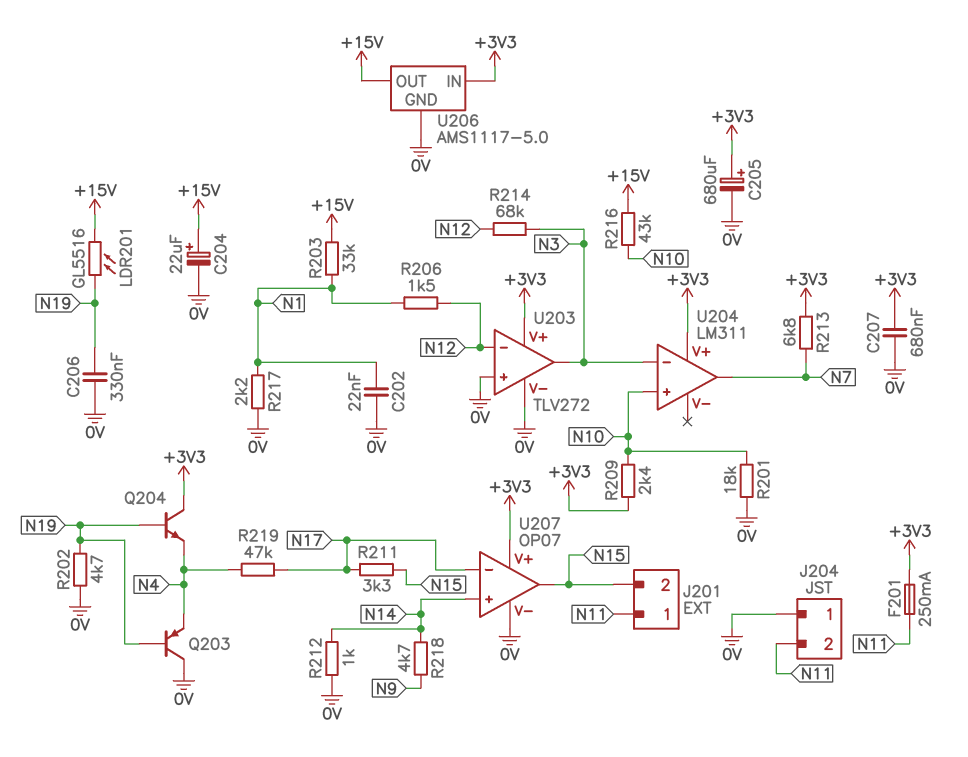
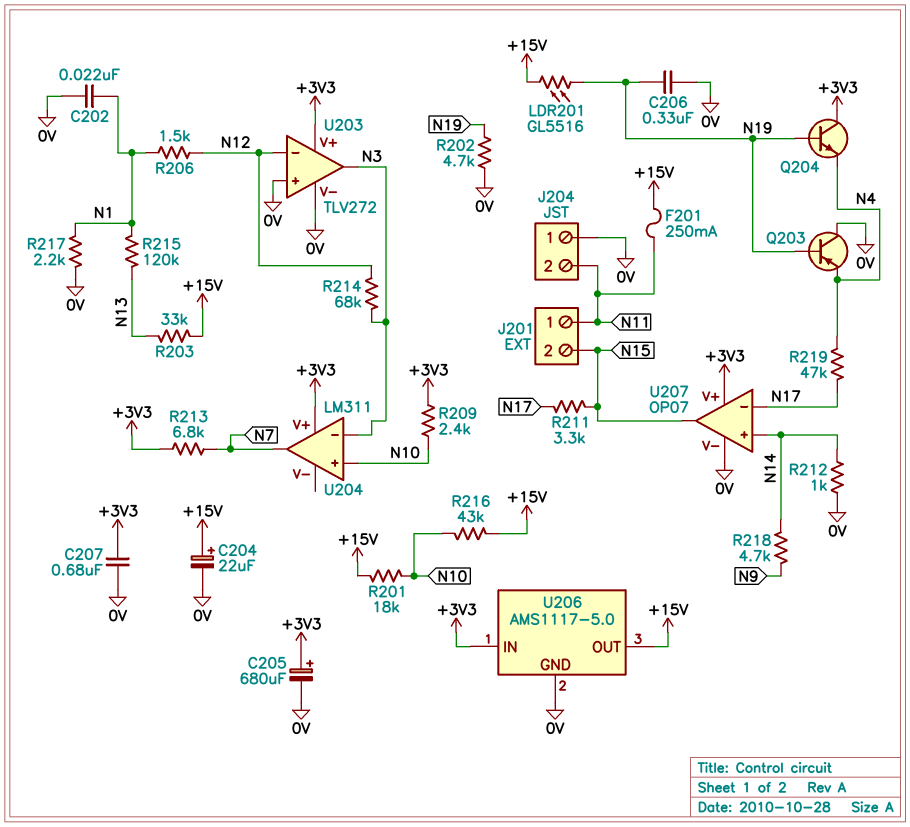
F201: 250mA (+3V3, N11) -> 250mA (+15V, N11)
R201: 18k (0V, N10) -> 18k (+15V, N10)
R203: 33k (+15V, N1) -> 33k (+15V, N13)
R215: none -> 120k (N1, N13)

